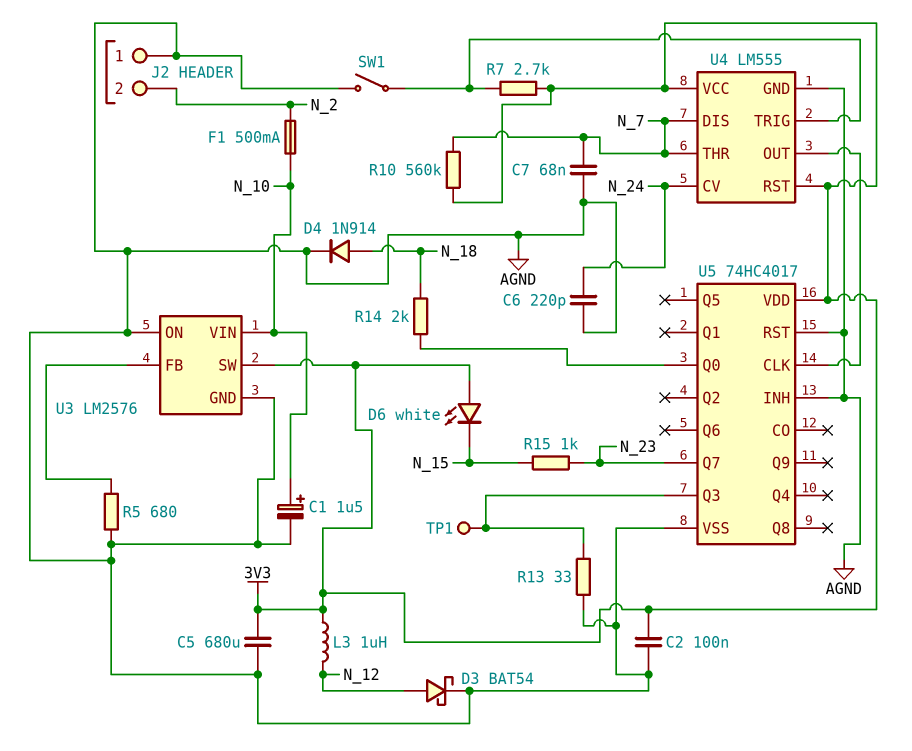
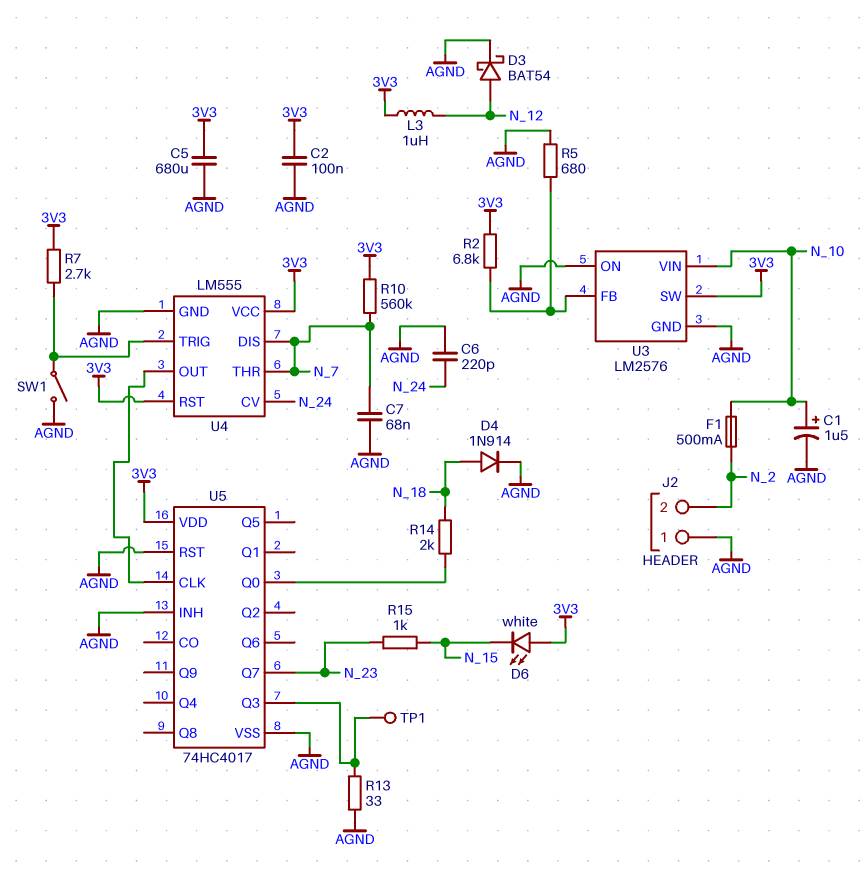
R2: none -> 6.8k (3V3, U3/FB)

